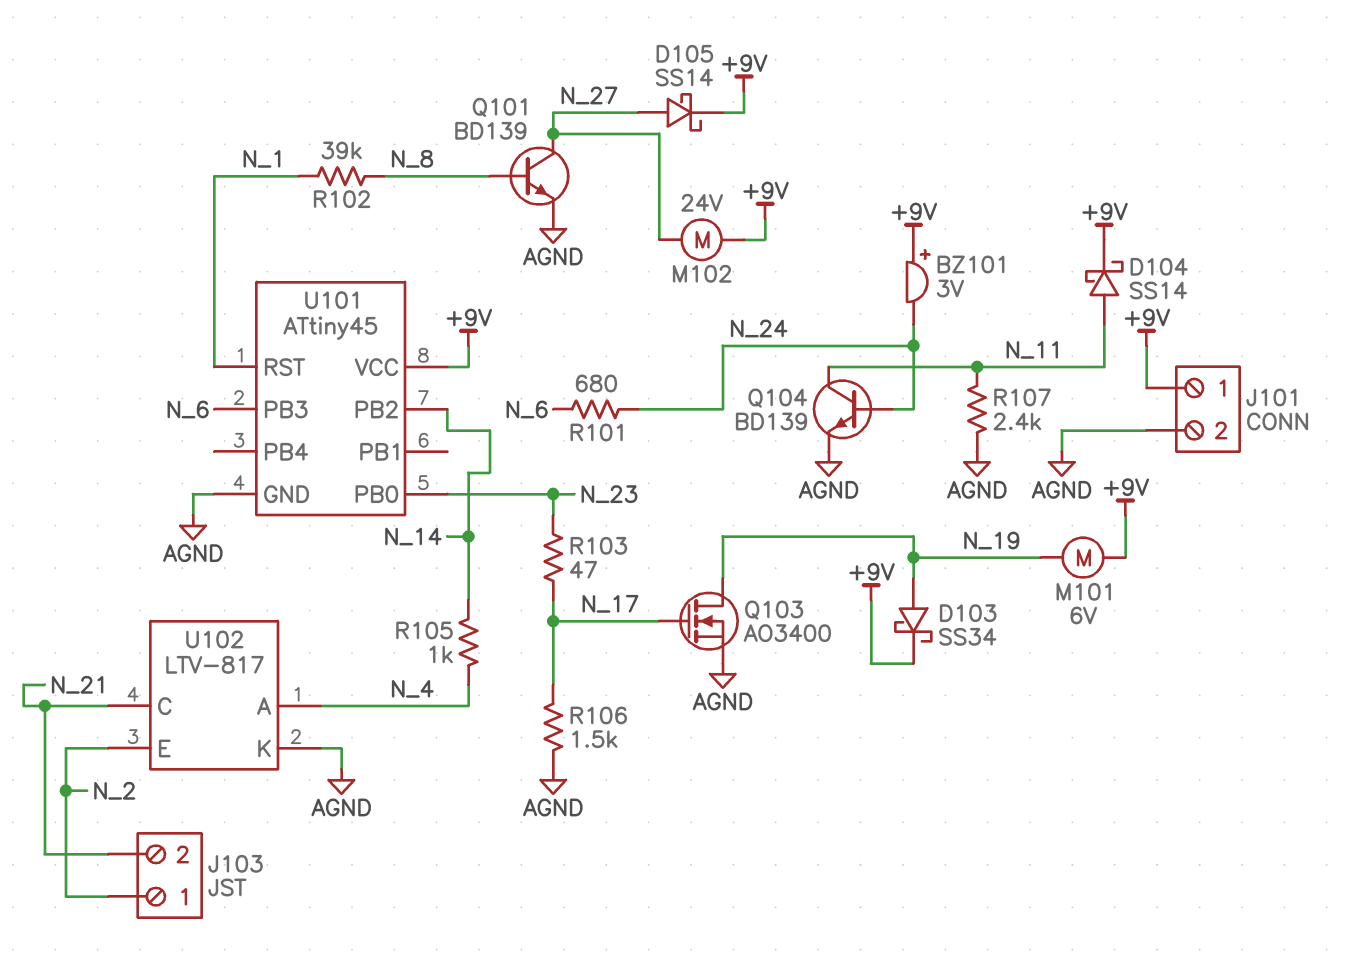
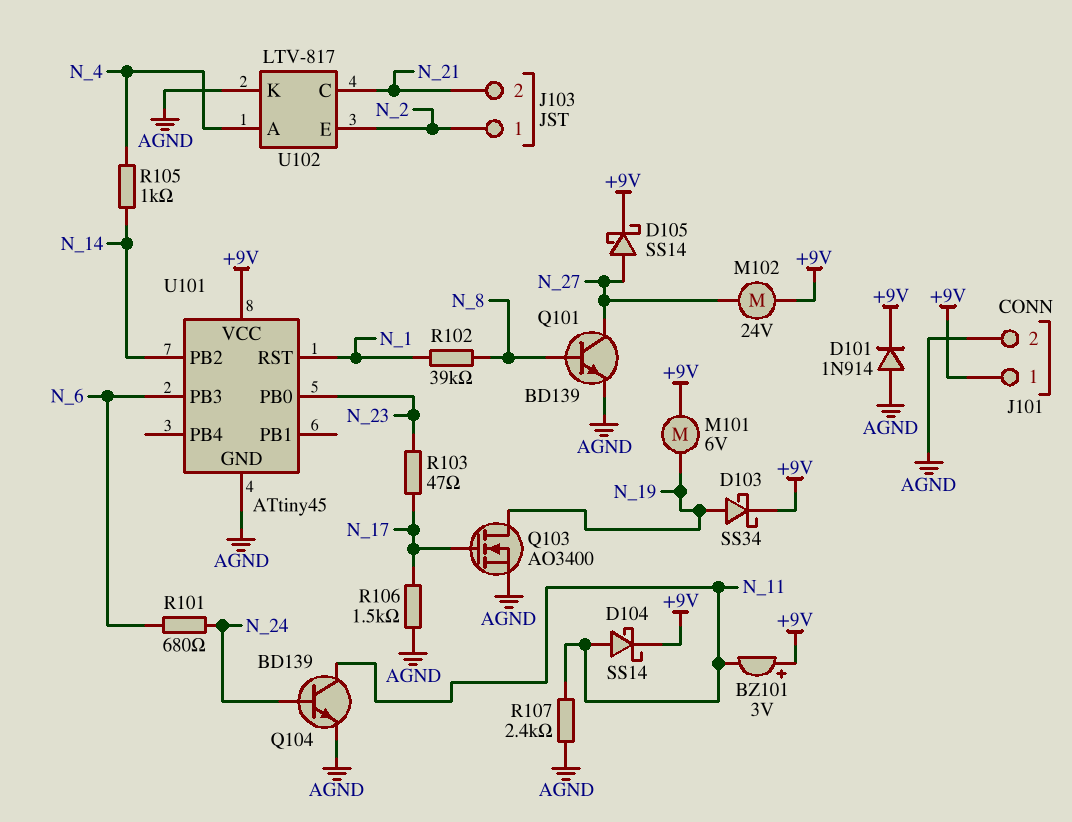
BZ101: buzzer 3V (plus +9V, minus N_24) -> buzzer 3V (plus +9V, minus N_11)
D101: none -> diode 1N914 (A AGND, K +9V)

